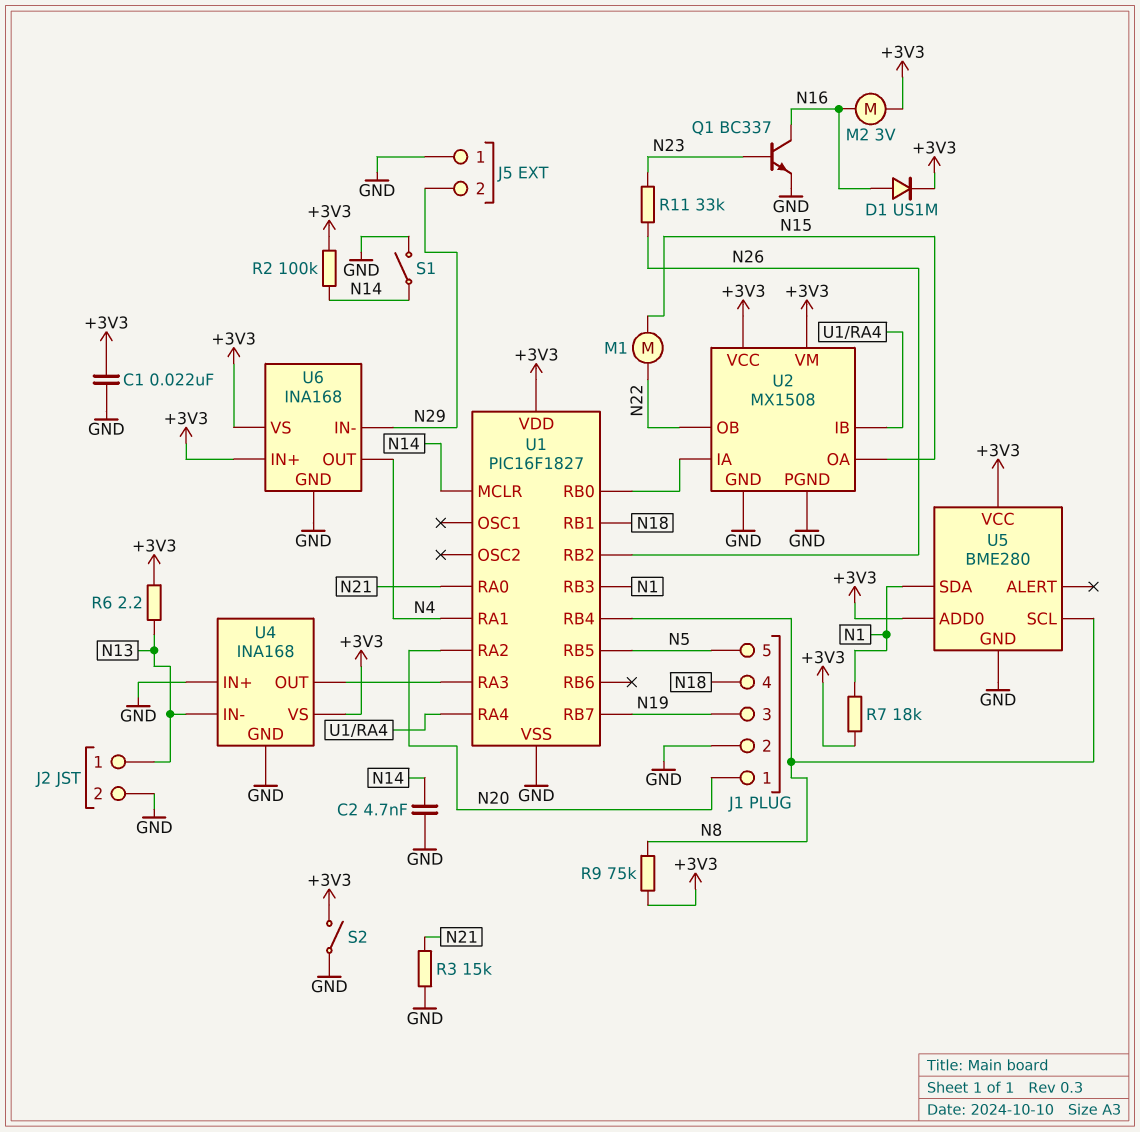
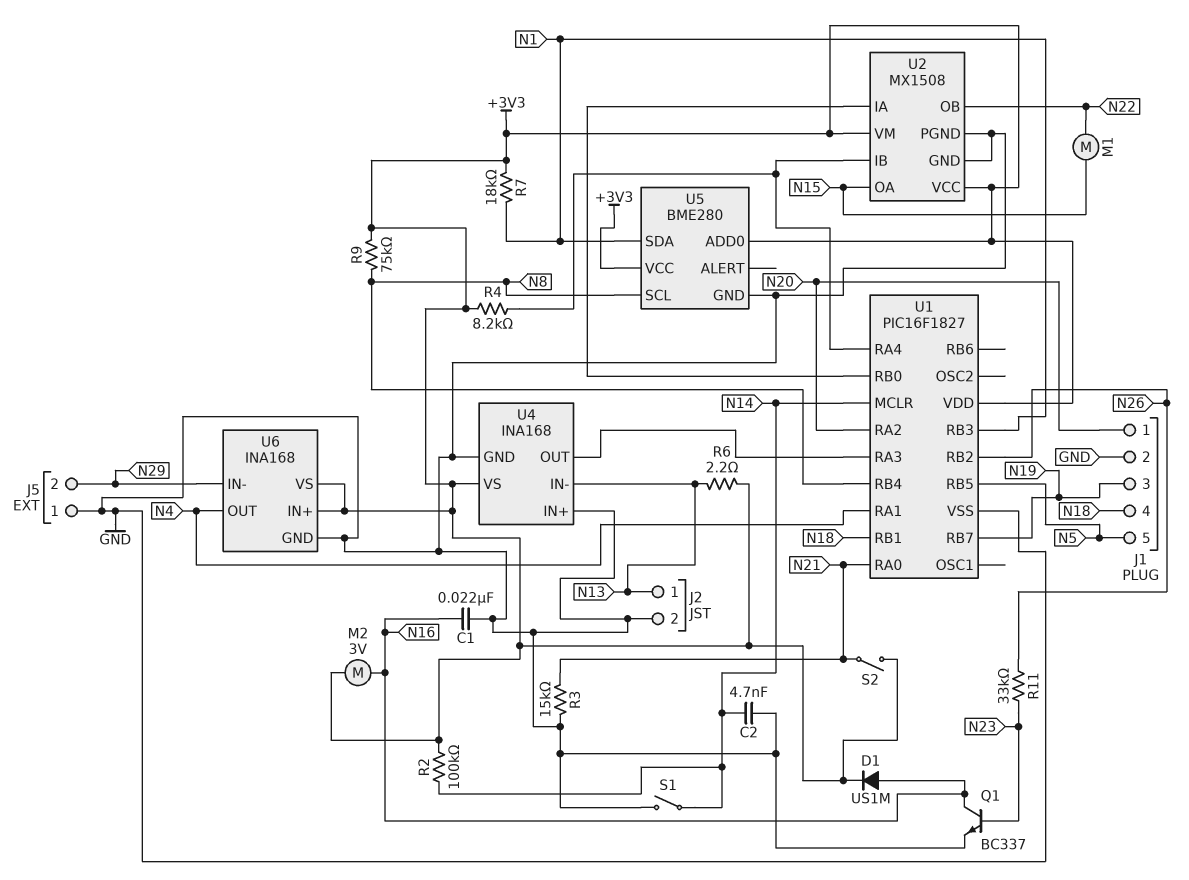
C1: 22nF (+3V3, GND) -> 22nF (GND, N16)
R4: none -> 8.2k (+3V3, U1/RA4)
S2: switch (+3V3, GND) -> switch (+3V3, N21)

